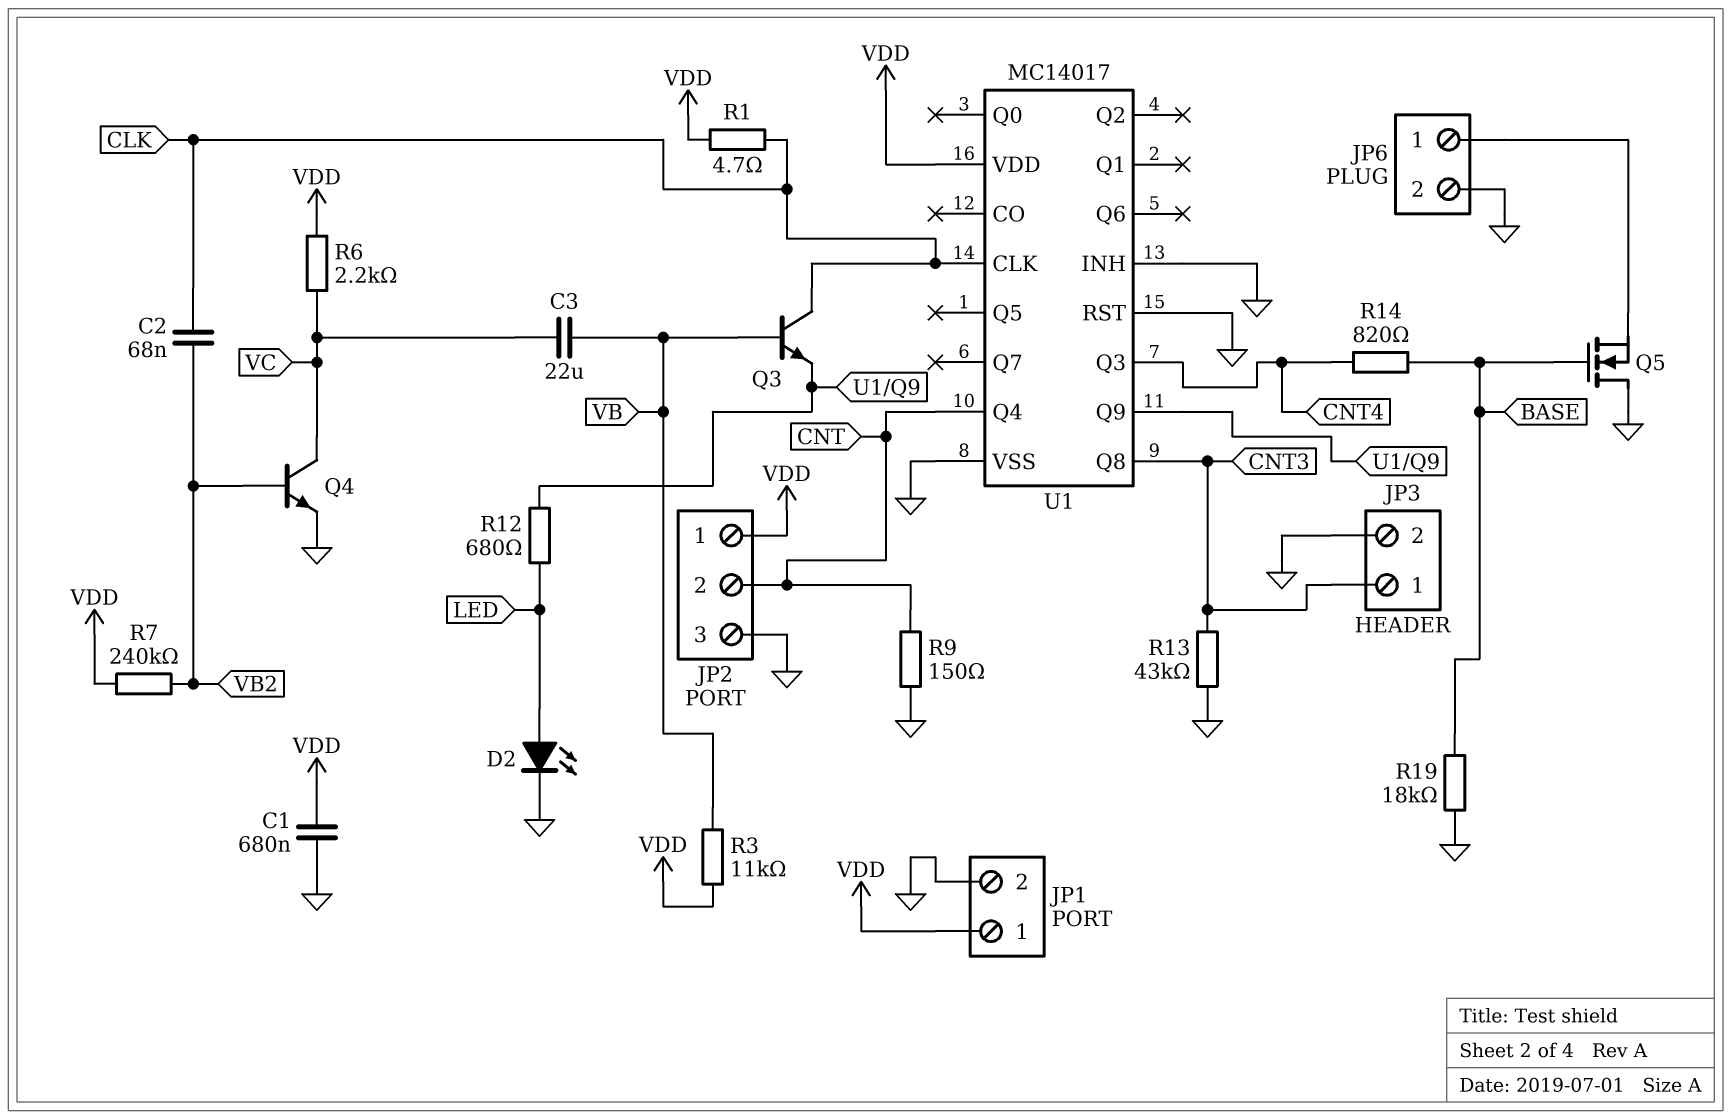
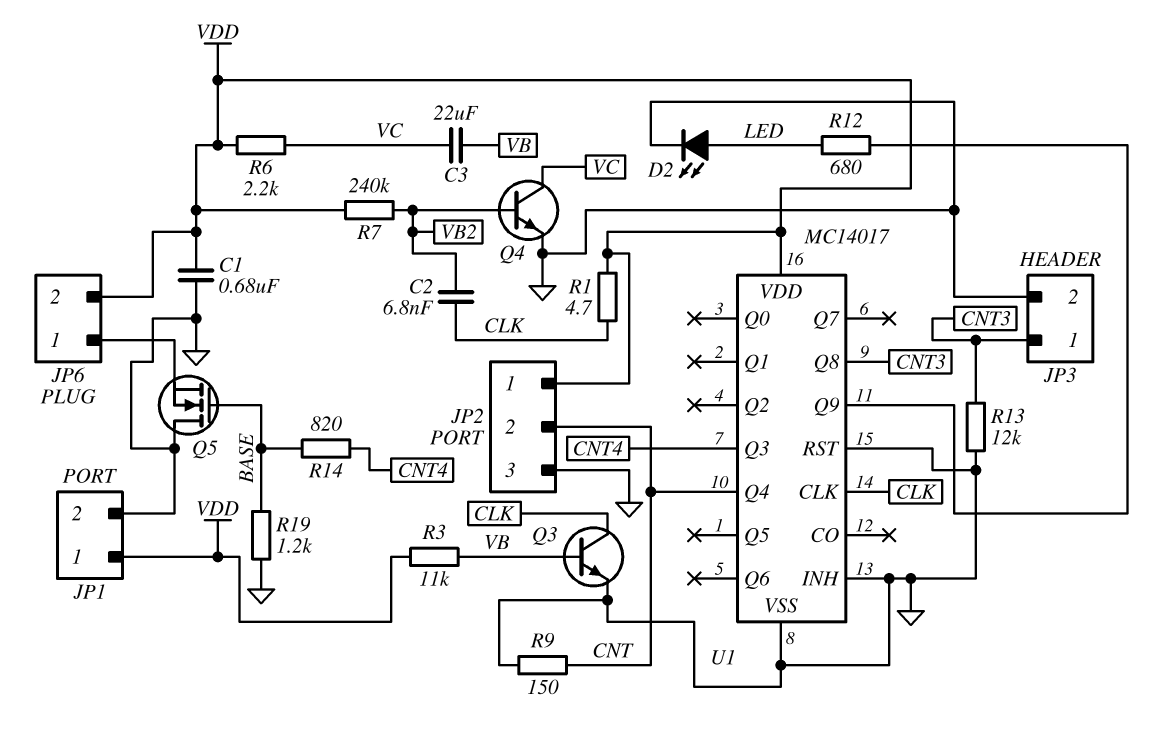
C2: 68nF (CLK, VB2) -> 6.8nF (CLK, VB2)
JP6 pin 2: GND -> VDD
Q3: NPN (B VB, C CLK, E U1/Q9) -> NPN (B VB, C CLK, E GND)
R13: 43k (CNT3, GND) -> 12k (CNT3, GND)
R19: 18k (BASE, GND) -> 1.2k (BASE, GND)

